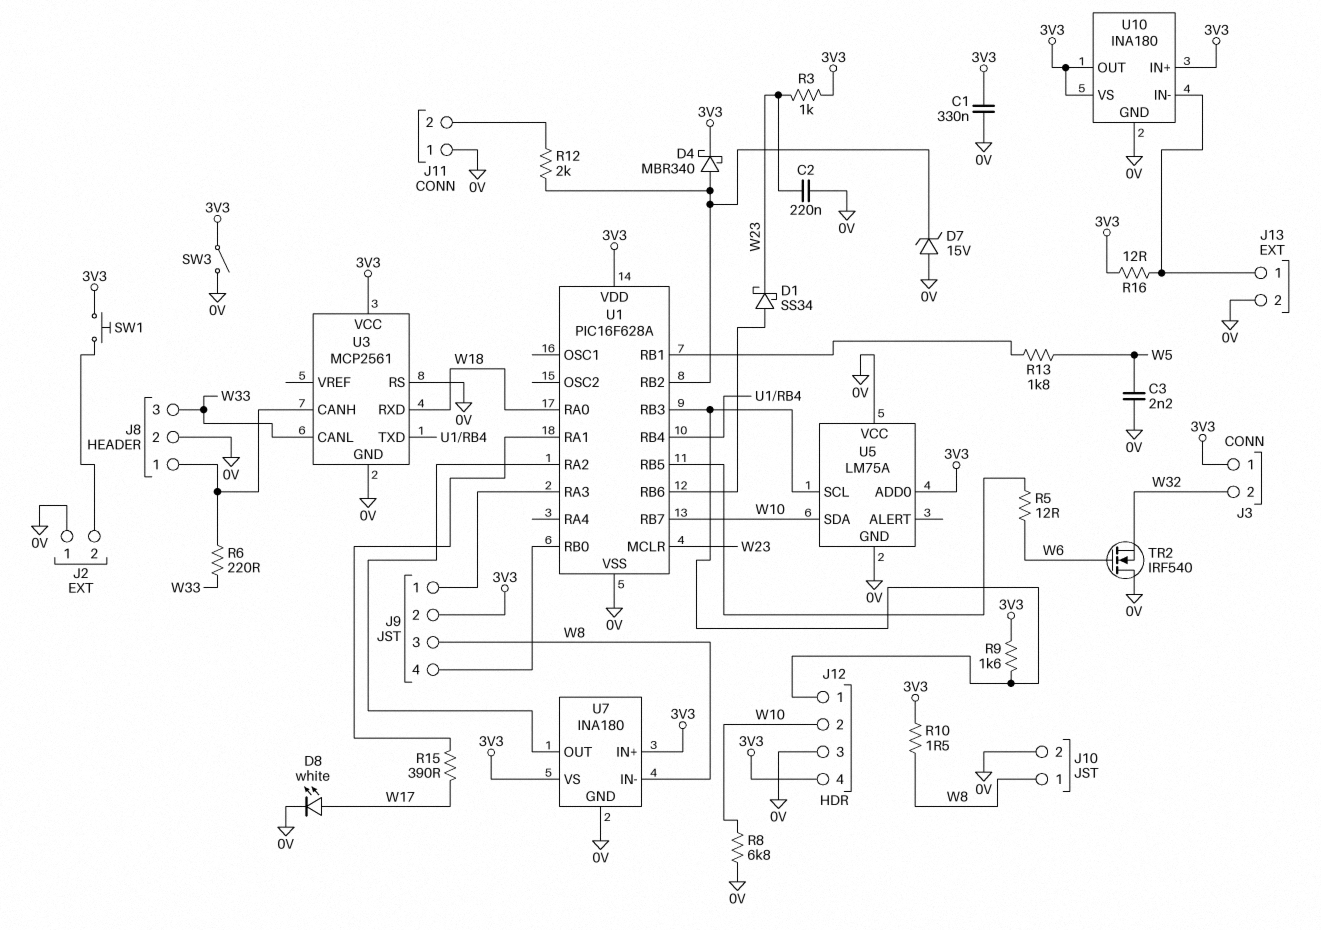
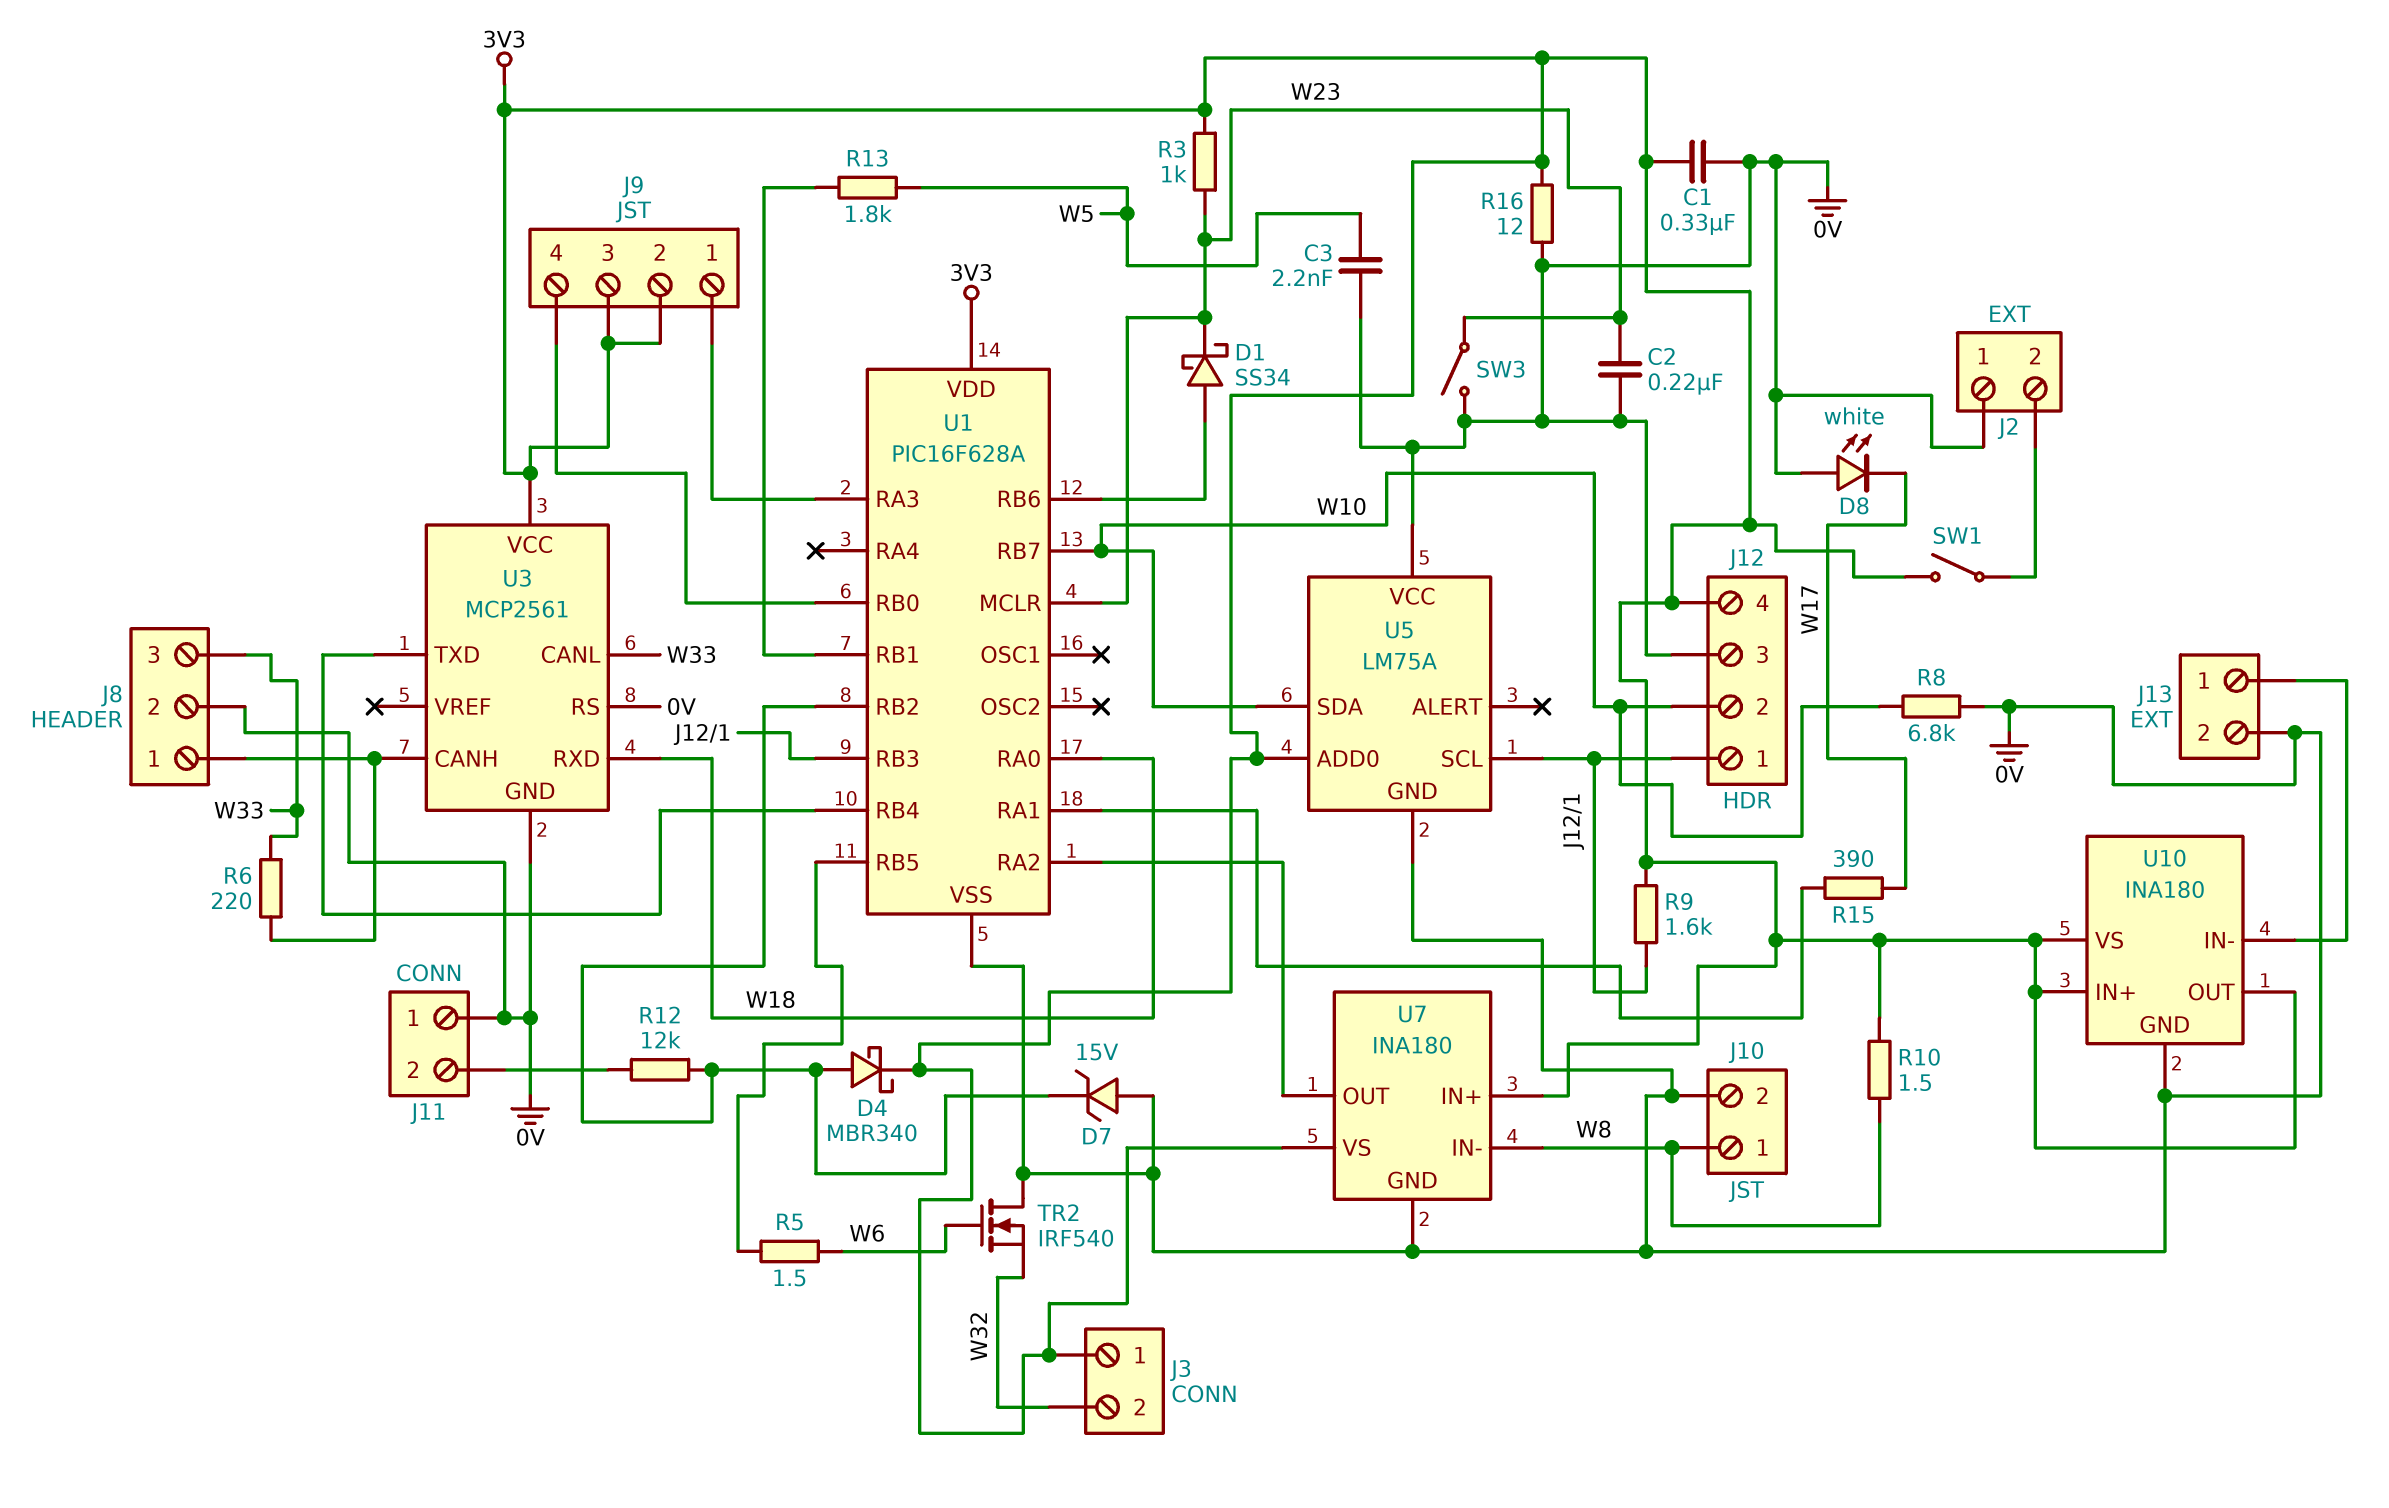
D8: LED white (A W17, K 0V) -> LED white (A 0V, K W17)
J9 pin 3: W8 -> 3V3
R5: 12 (U1/RB5, W6) -> 1.5 (U1/RB5, W6)
R12: 2k (J11/2, U1/RB2) -> 12k (J11/2, U1/RB2)
R16: 12 (3V3, J13/1) -> 12 (0V, 3V3)
SW1: button (3V3, J2/2) -> switch (3V3, J2/2)
SW3: switch (0V, 3V3) -> switch (0V, W23)

